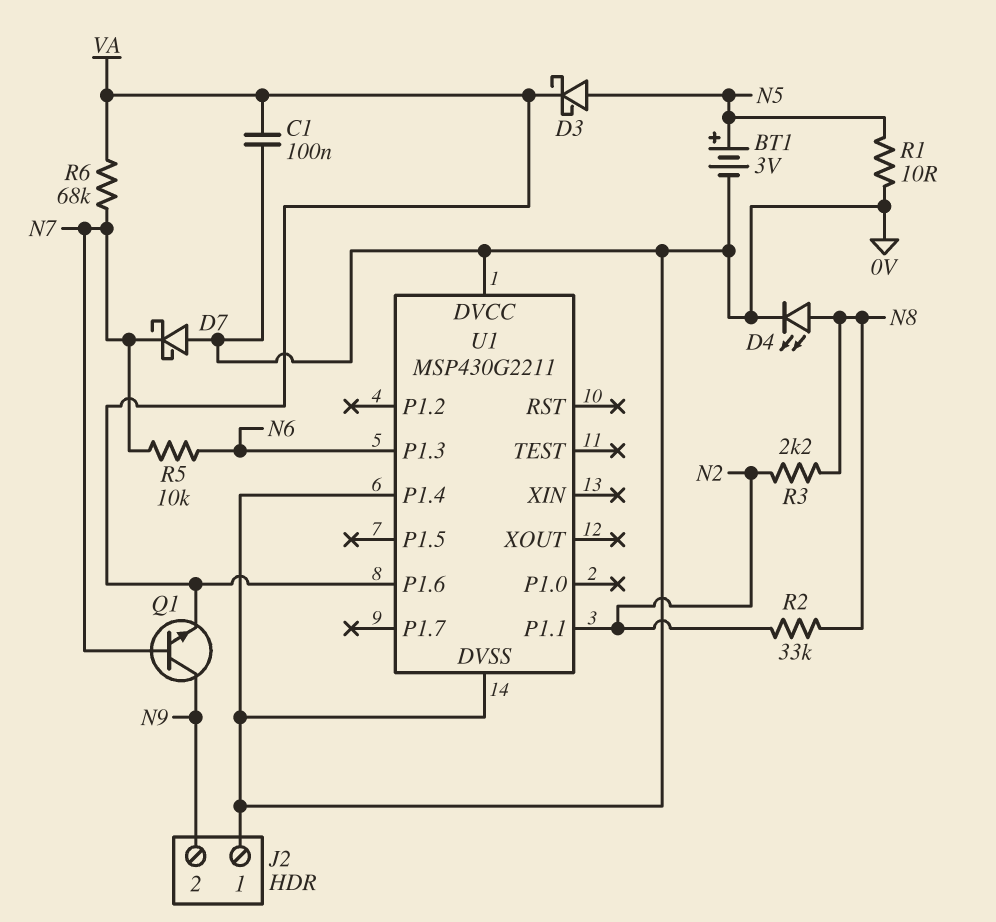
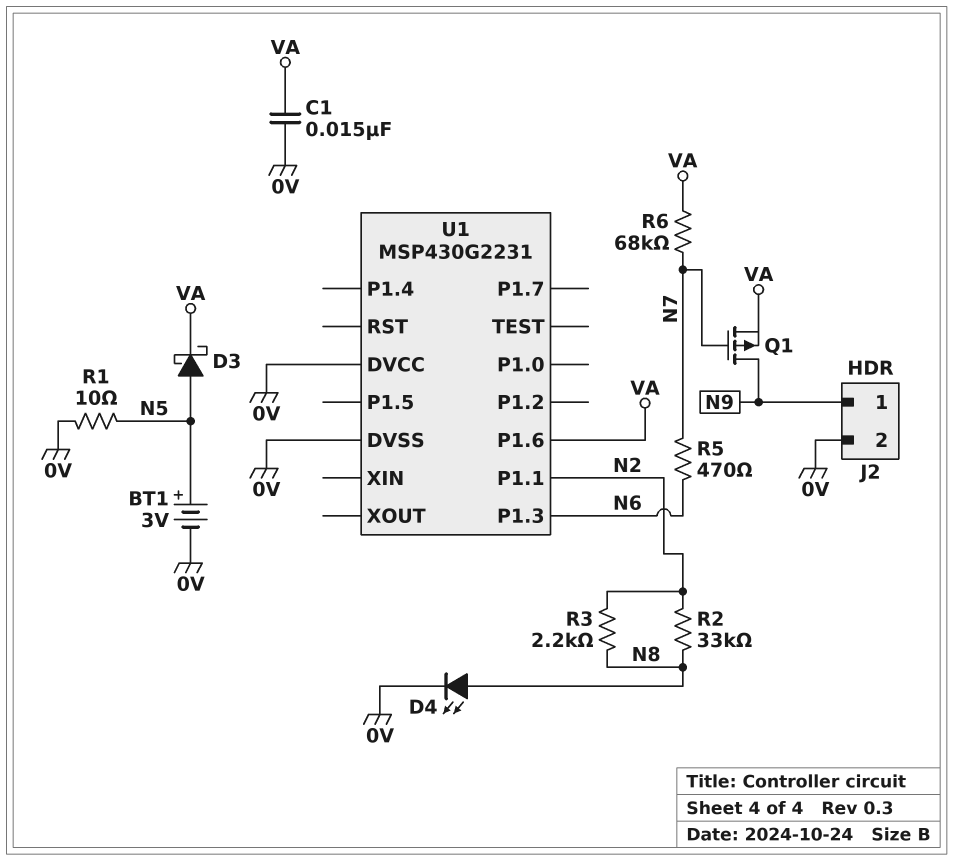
C1: 100nF (0V, VA) -> 15nF (0V, VA)
D7: schottky (A 0V, K N7) -> none
J2 pin 1: 0V -> N9
J2 pin 2: N9 -> 0V
Q1: NPN (B N7, C N9, E VA) -> PMOS (G N7, D N9, S VA)
R5: 10k (N6, N7) -> 470 (N6, N7)
U1: MSP430G2211 -> MSP430G2231
U1 pin P1.4: 0V -> none

